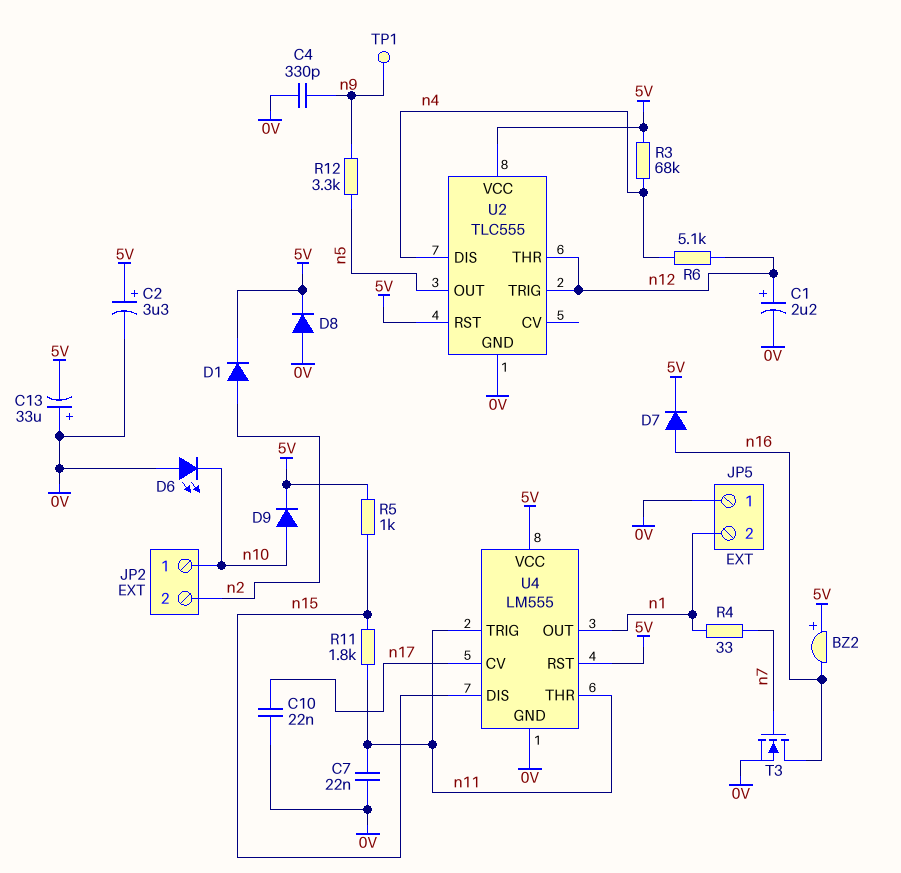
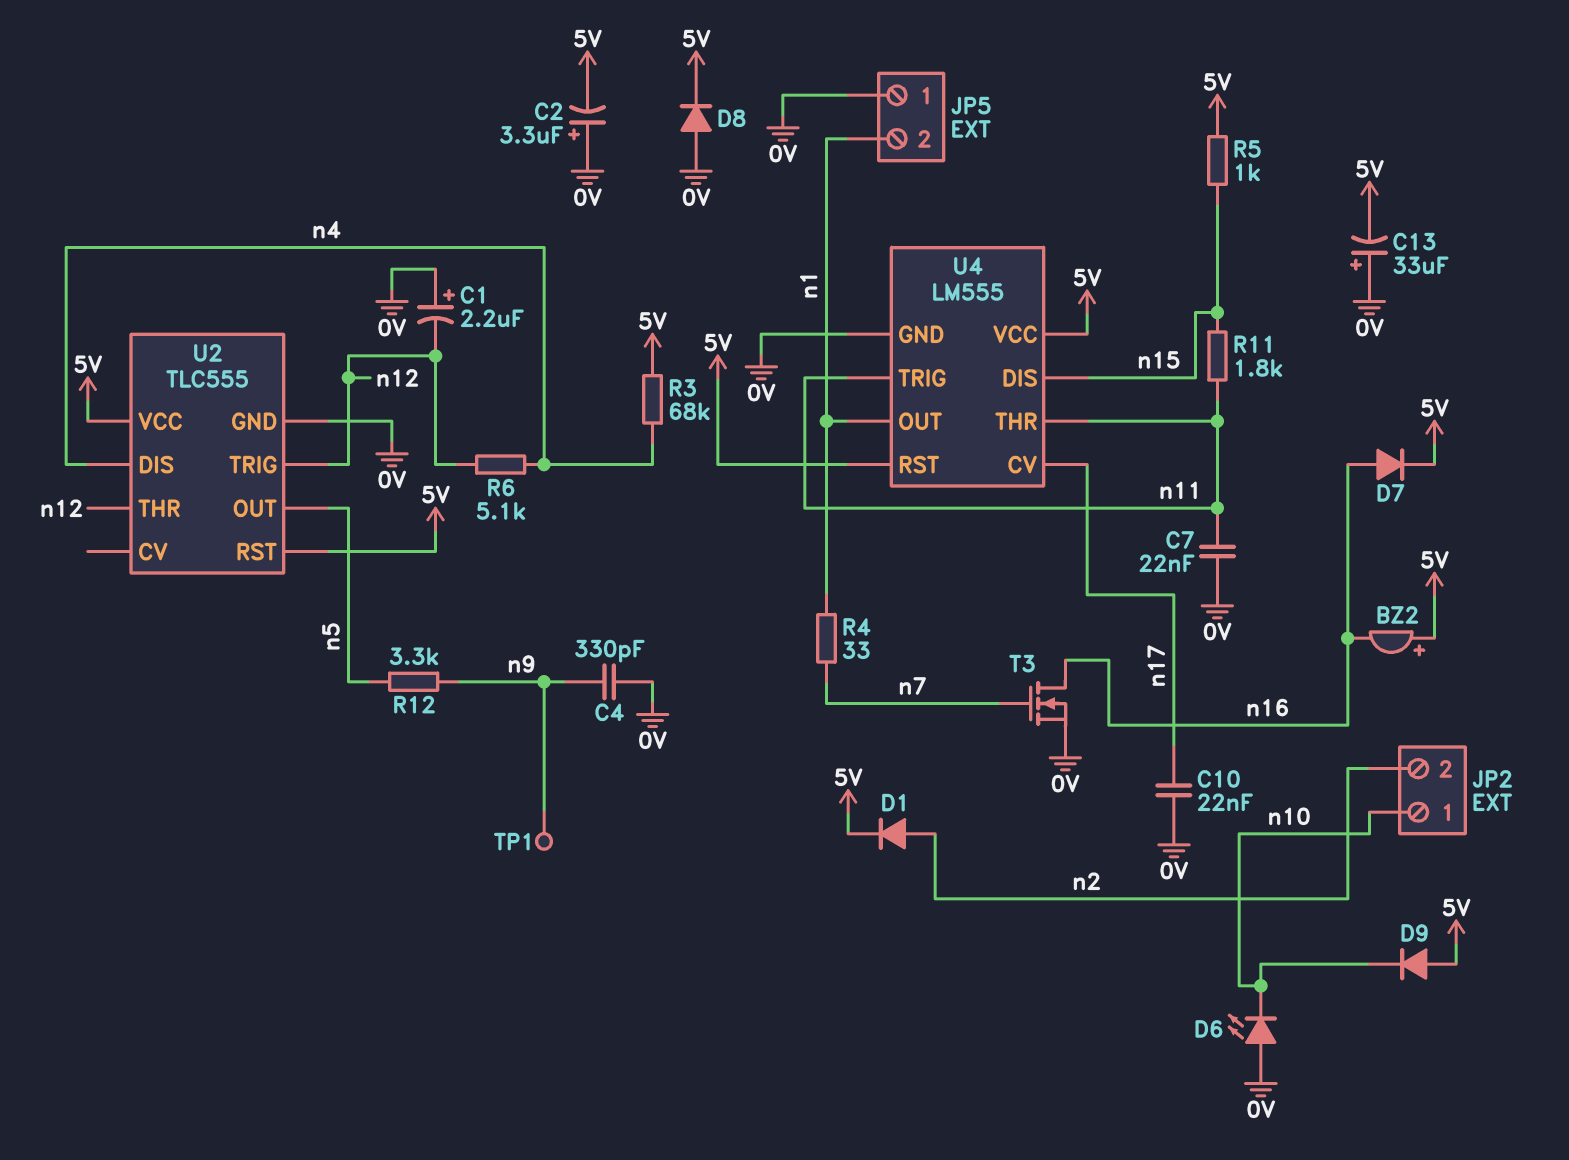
C1: 2.2uF (plus n12, minus 0V) -> 2.2uF (plus 0V, minus n12)
C2: 3.3uF (plus 5V, minus 0V) -> 3.3uF (plus 0V, minus 5V)
D9: diode (A n10, K 5V) -> diode (A 5V, K n10)

